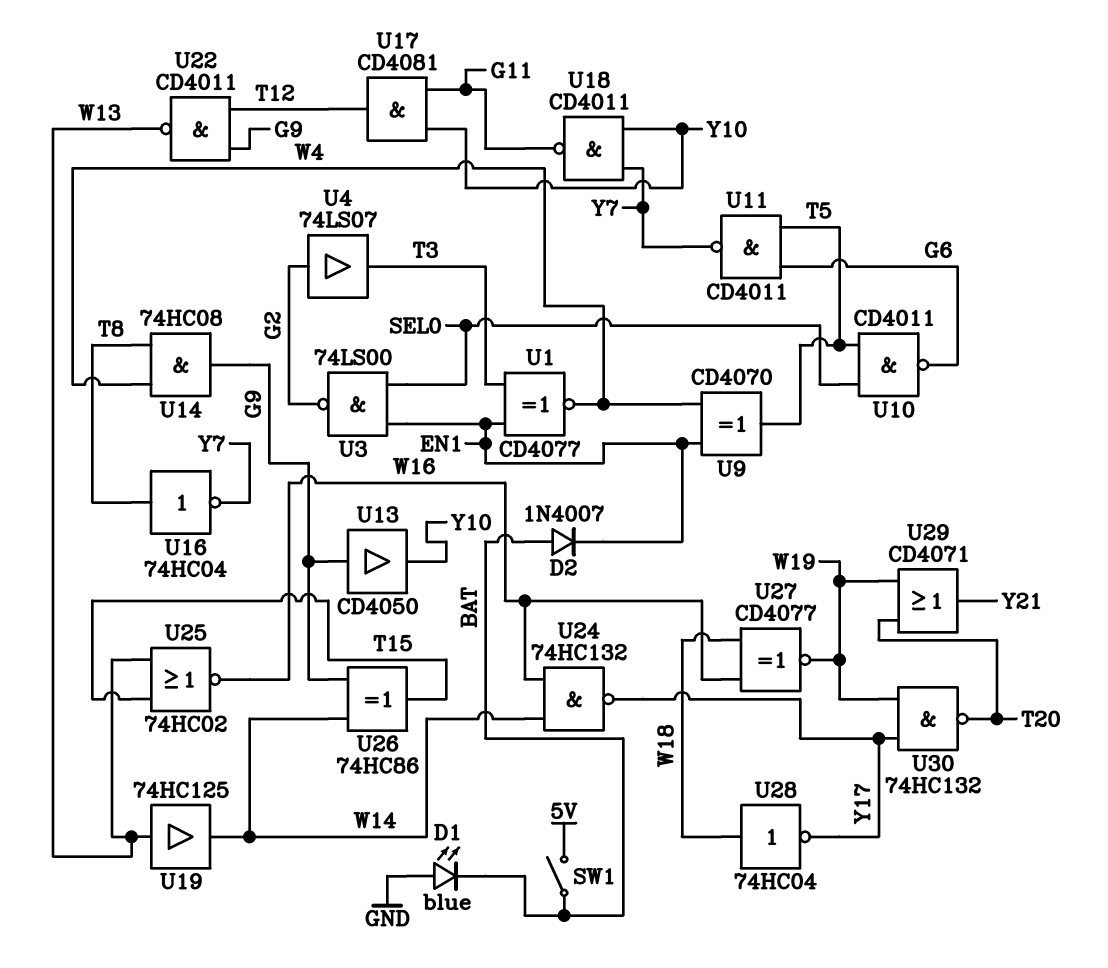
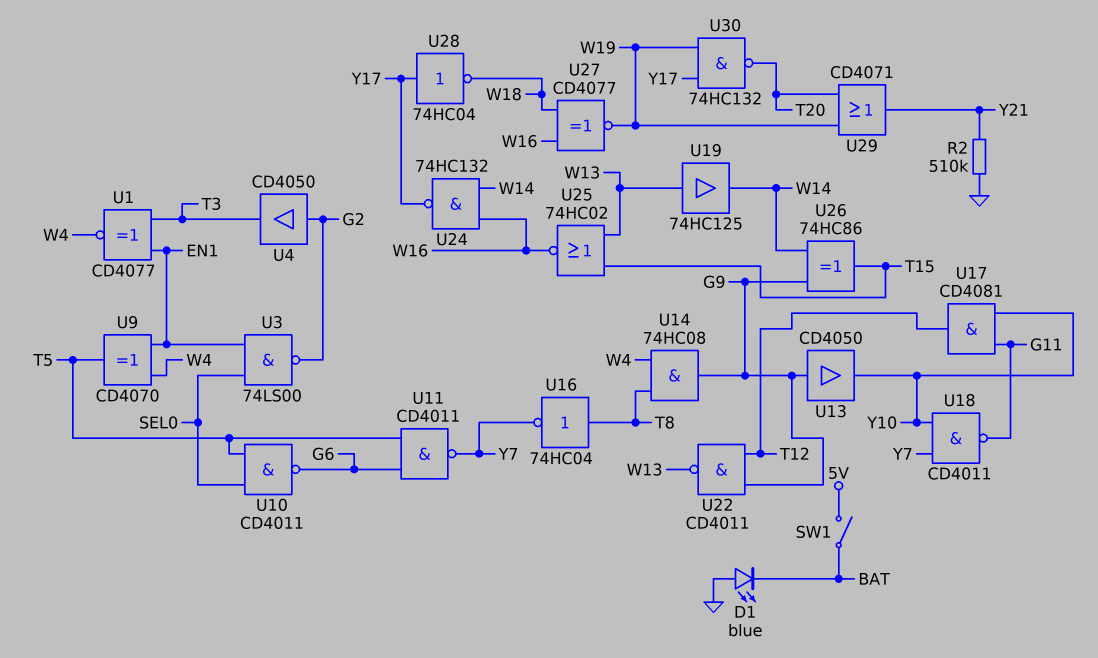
D2: diode 1N4007 (A BAT, K EN1) -> none
R2: none -> 510k (GND, Y21)
U4: buffer 74LS07 (in G2, out T3) -> buffer CD4050 (in G2, out T3)
U28: NOT 74HC04 (in W18, out Y17) -> NOT 74HC04 (in Y17, out W18)

